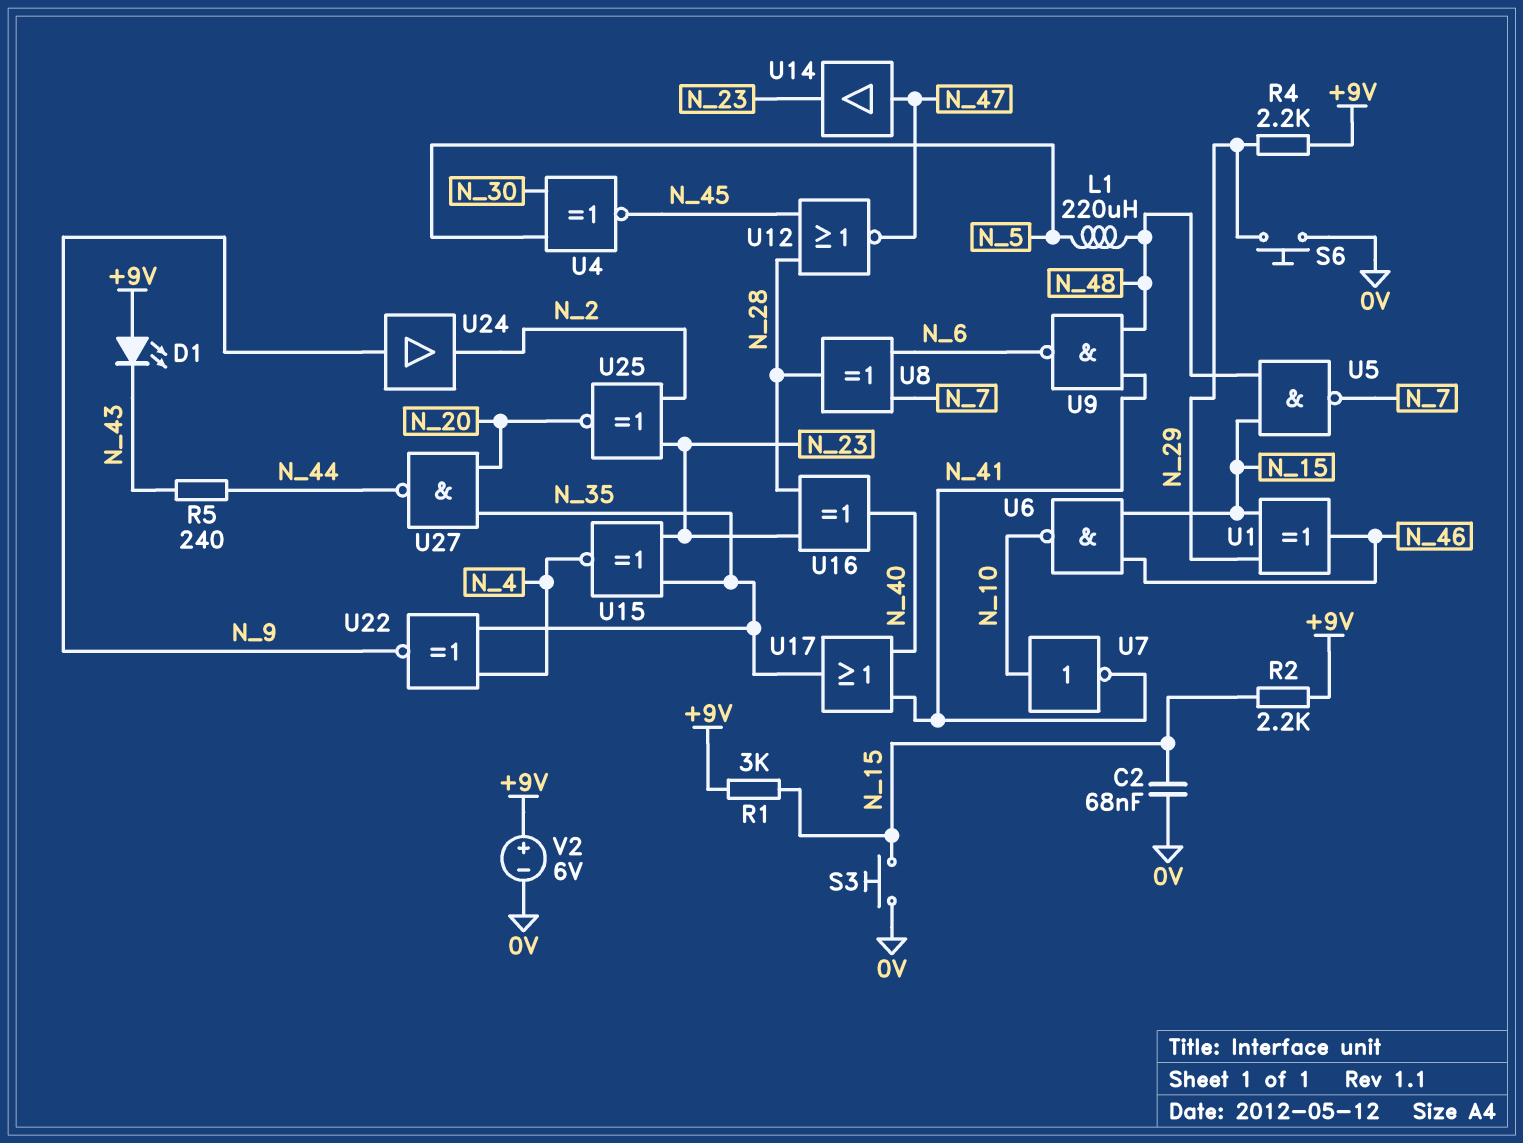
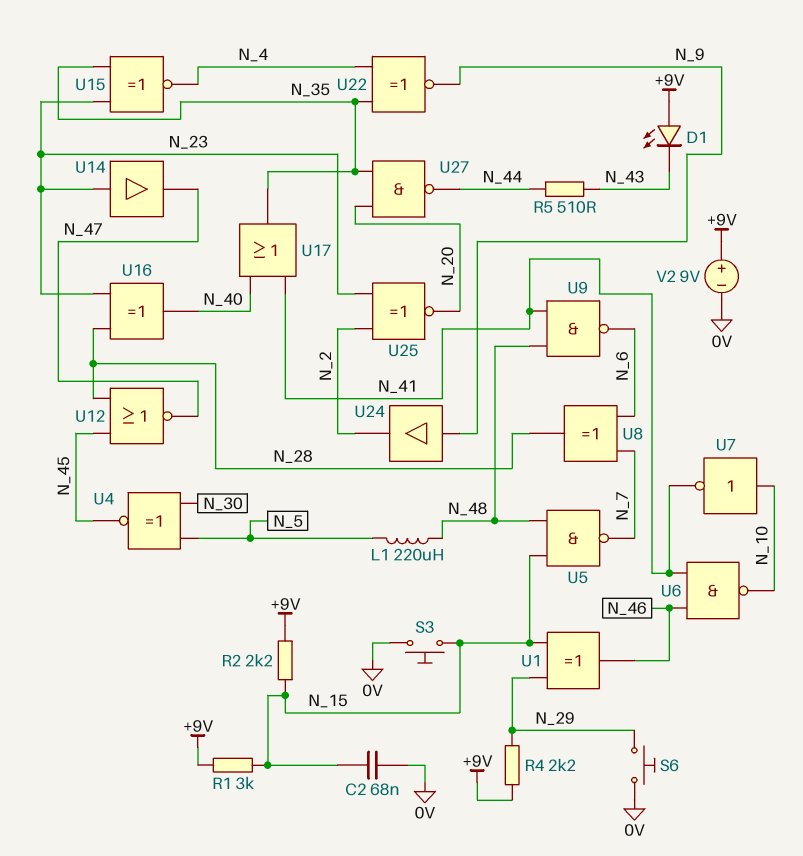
R5: 240 (N_43, N_44) -> 510 (N_43, N_44)
U6: NAND (in N_15, in N_46, out N_10) -> NAND (in N_41, in N_46, out N_10)
U14: buffer (in N_47, out N_23) -> buffer (in N_23, out N_47)
V2: 6V (plus +9V, minus 0V) -> 9V (plus +9V, minus 0V)

